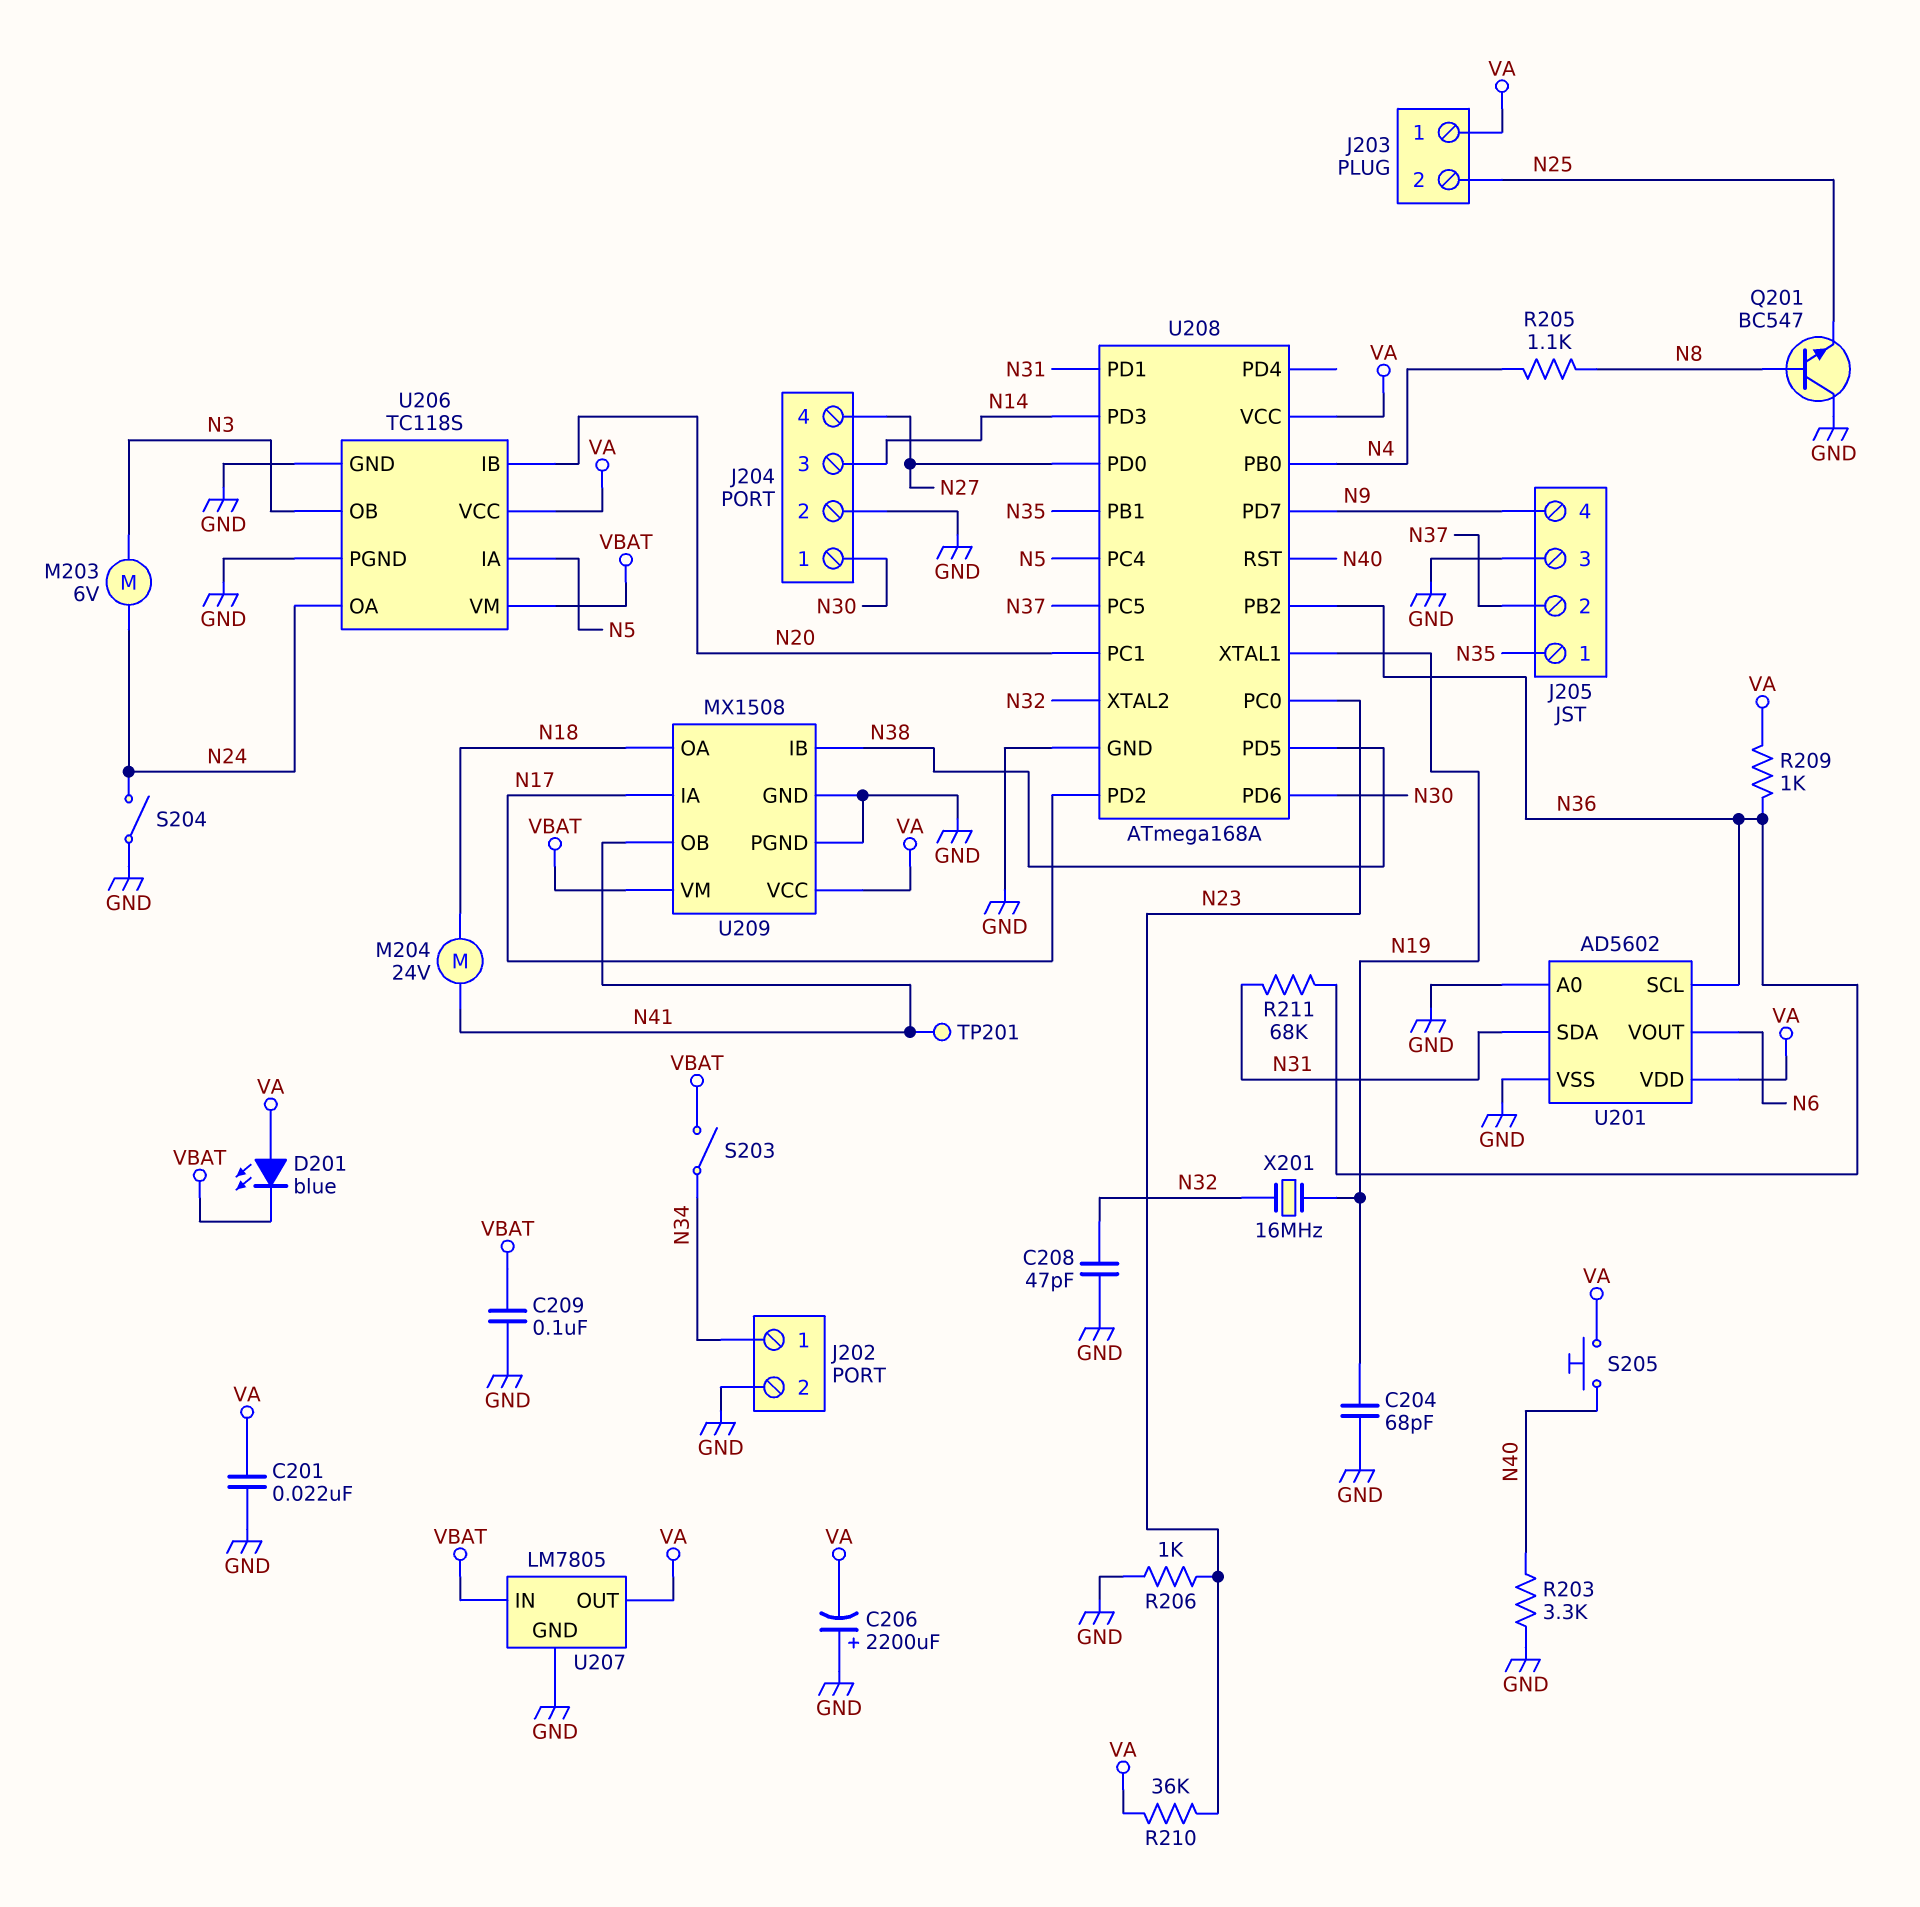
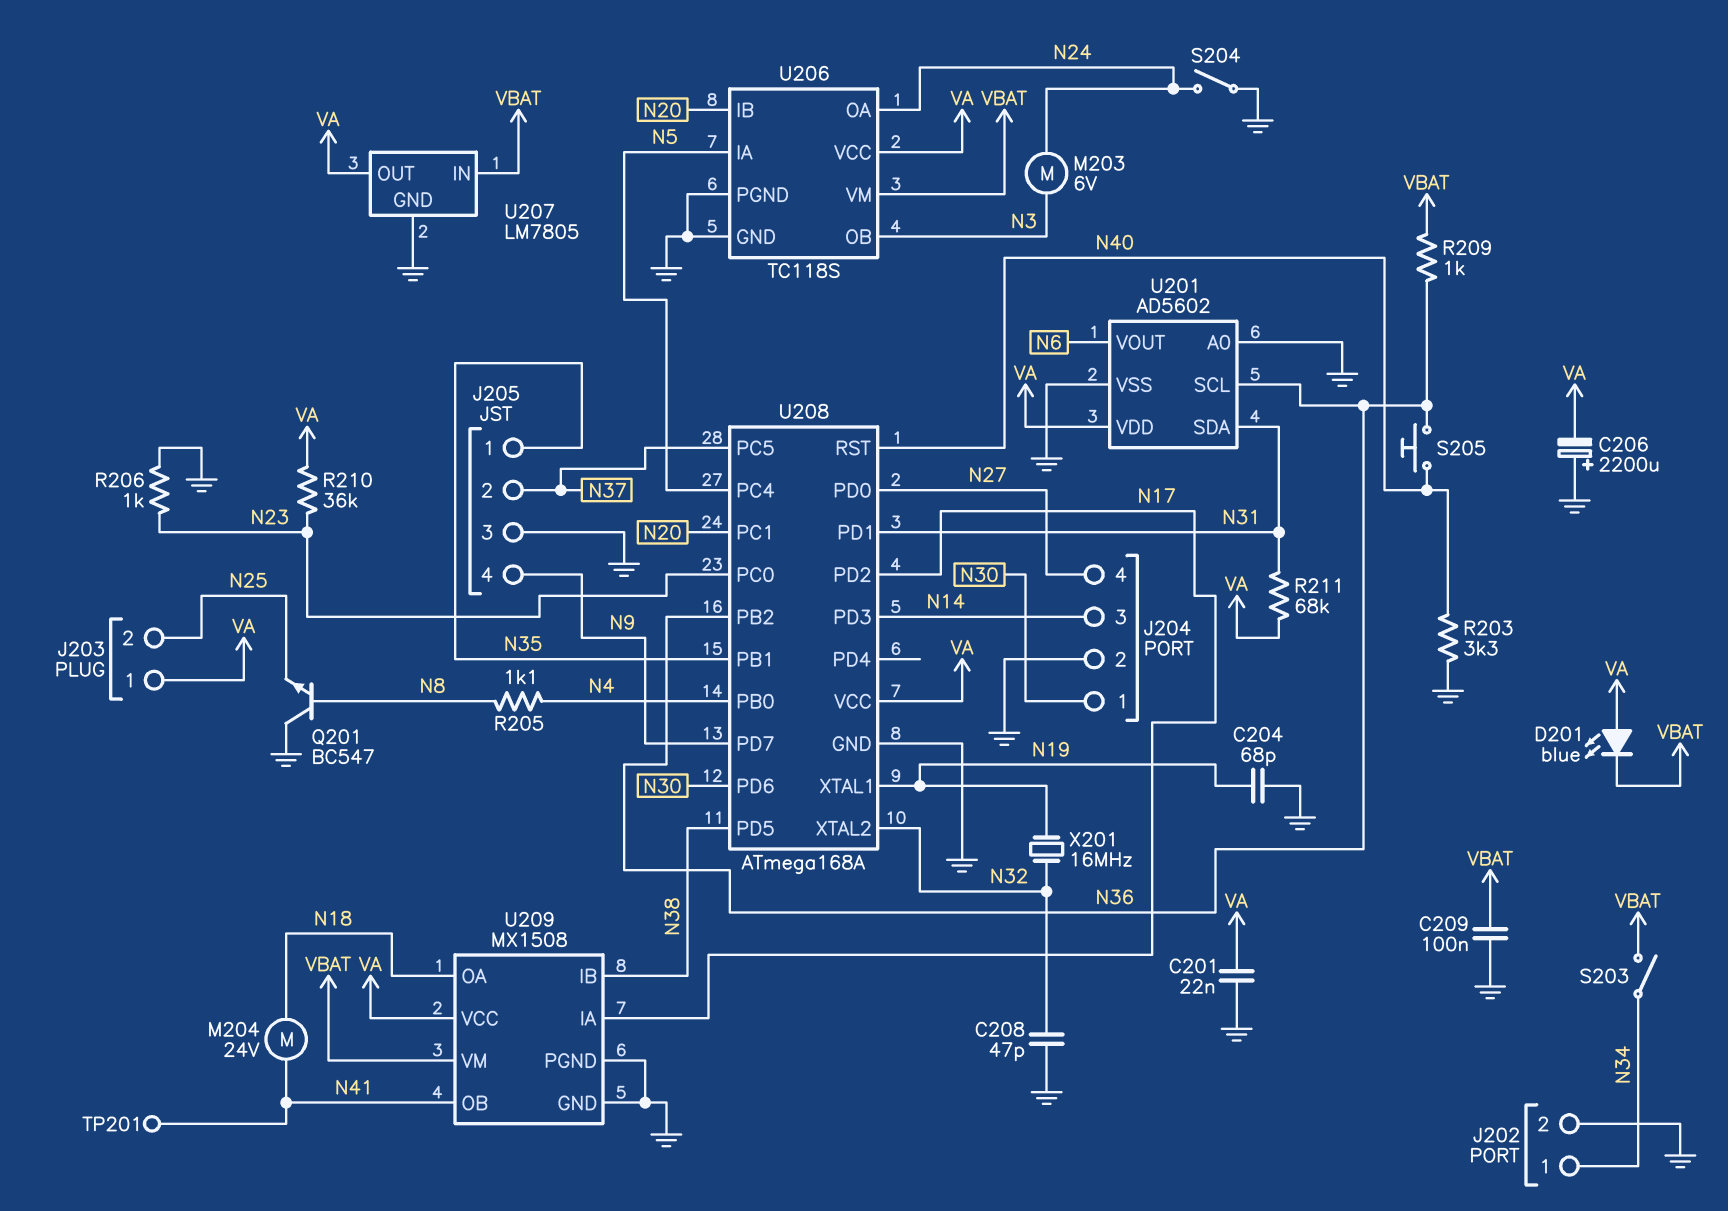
R209: 1k (N36, VA) -> 1k (N36, VBAT)
R211: 68k (N31, N36) -> 68k (N31, VA)
S205: button (N40, VA) -> button (N36, N40)

